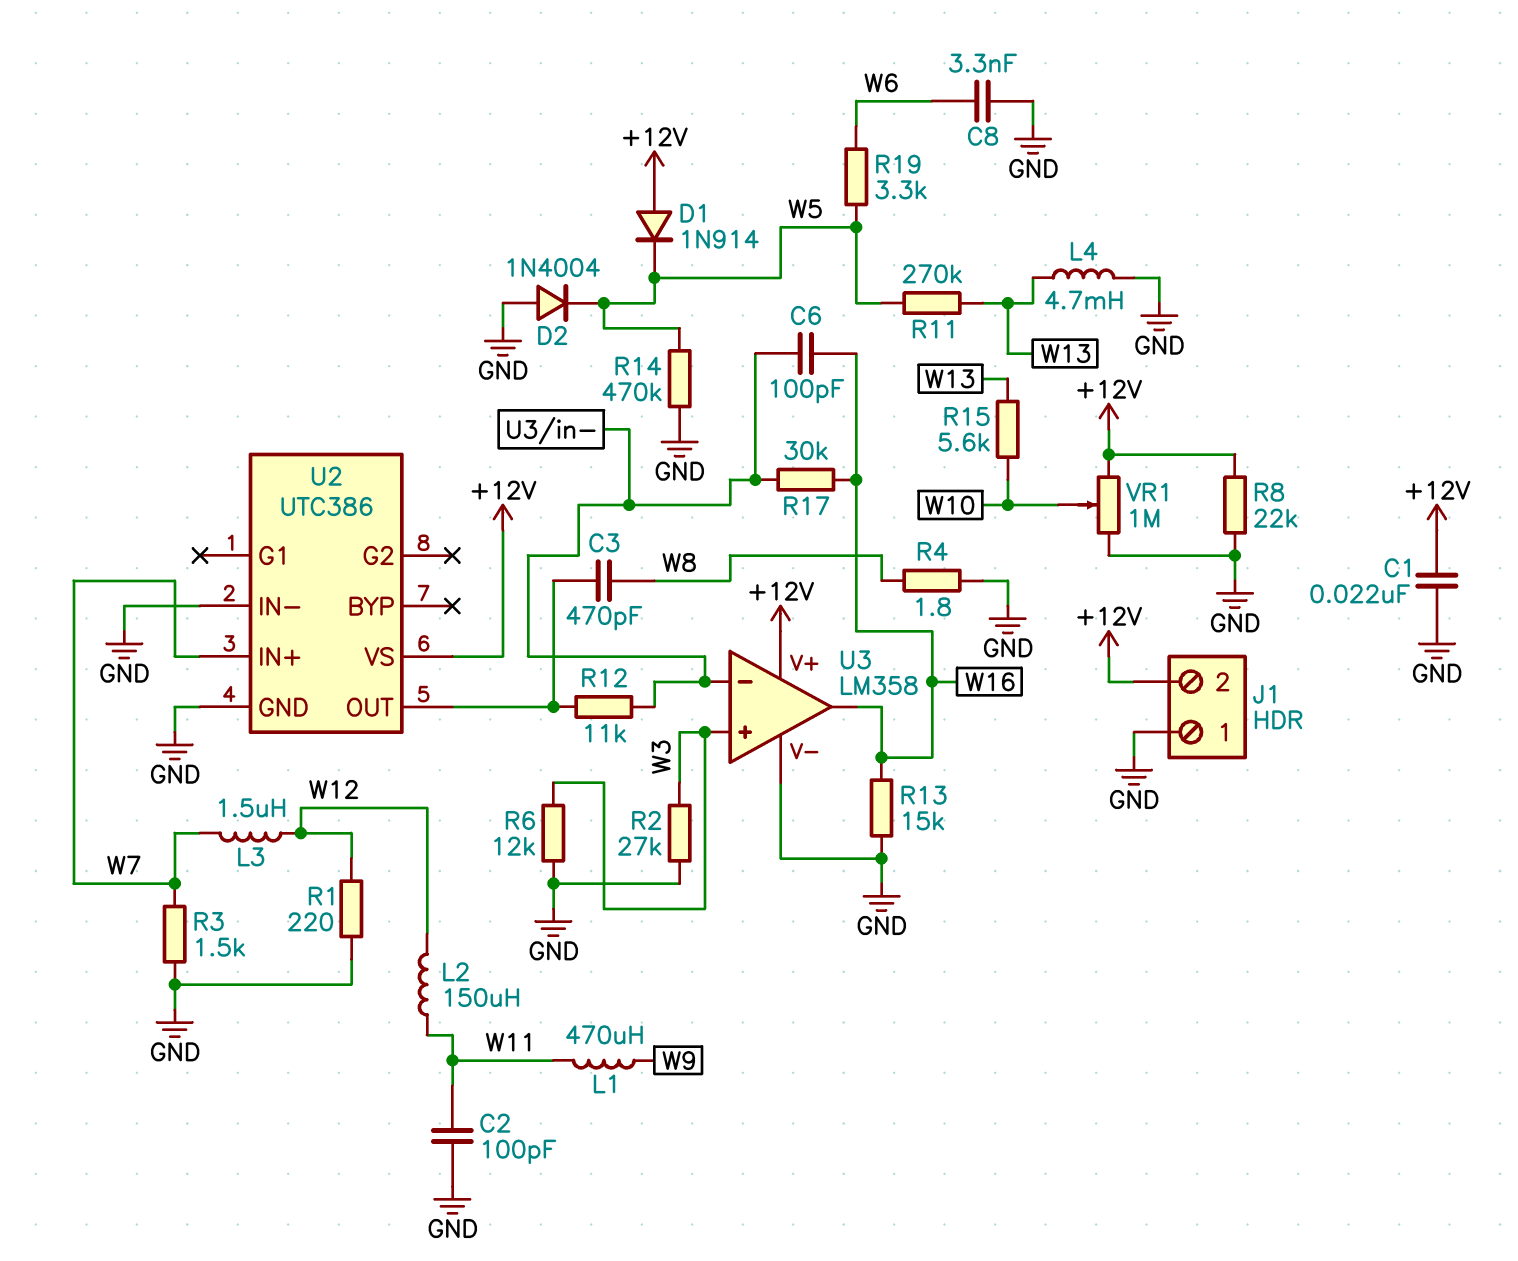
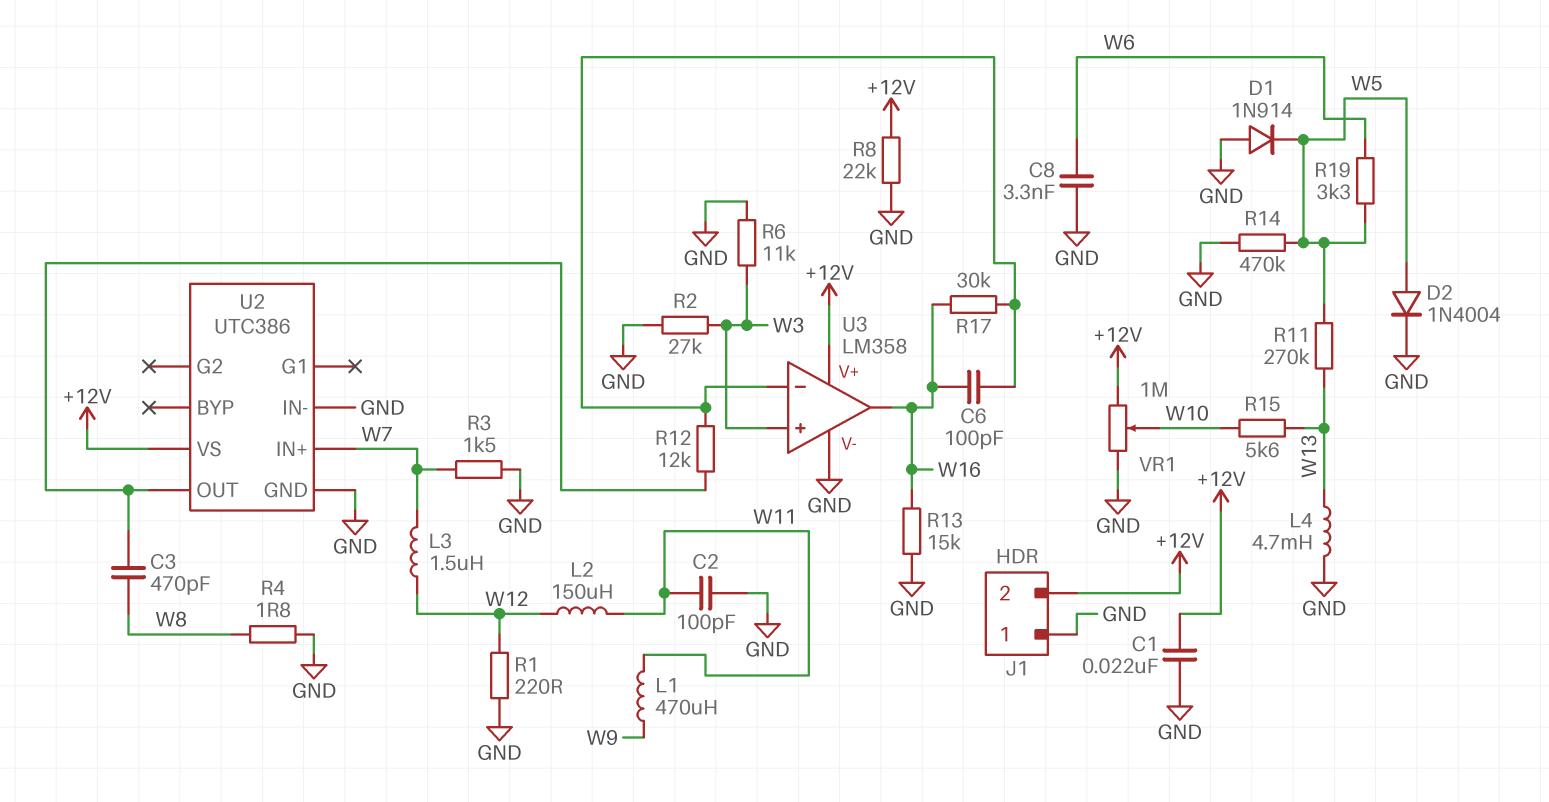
D1: diode 1N914 (A +12V, K W5) -> diode 1N914 (A GND, K W5)
D2: diode 1N4004 (A GND, K W5) -> diode 1N4004 (A W5, K GND)
R6: 12k (GND, W3) -> 11k (GND, W3)
R12: 11k (U2/OUT, U3/in-) -> 12k (U2/OUT, U3/in-)

